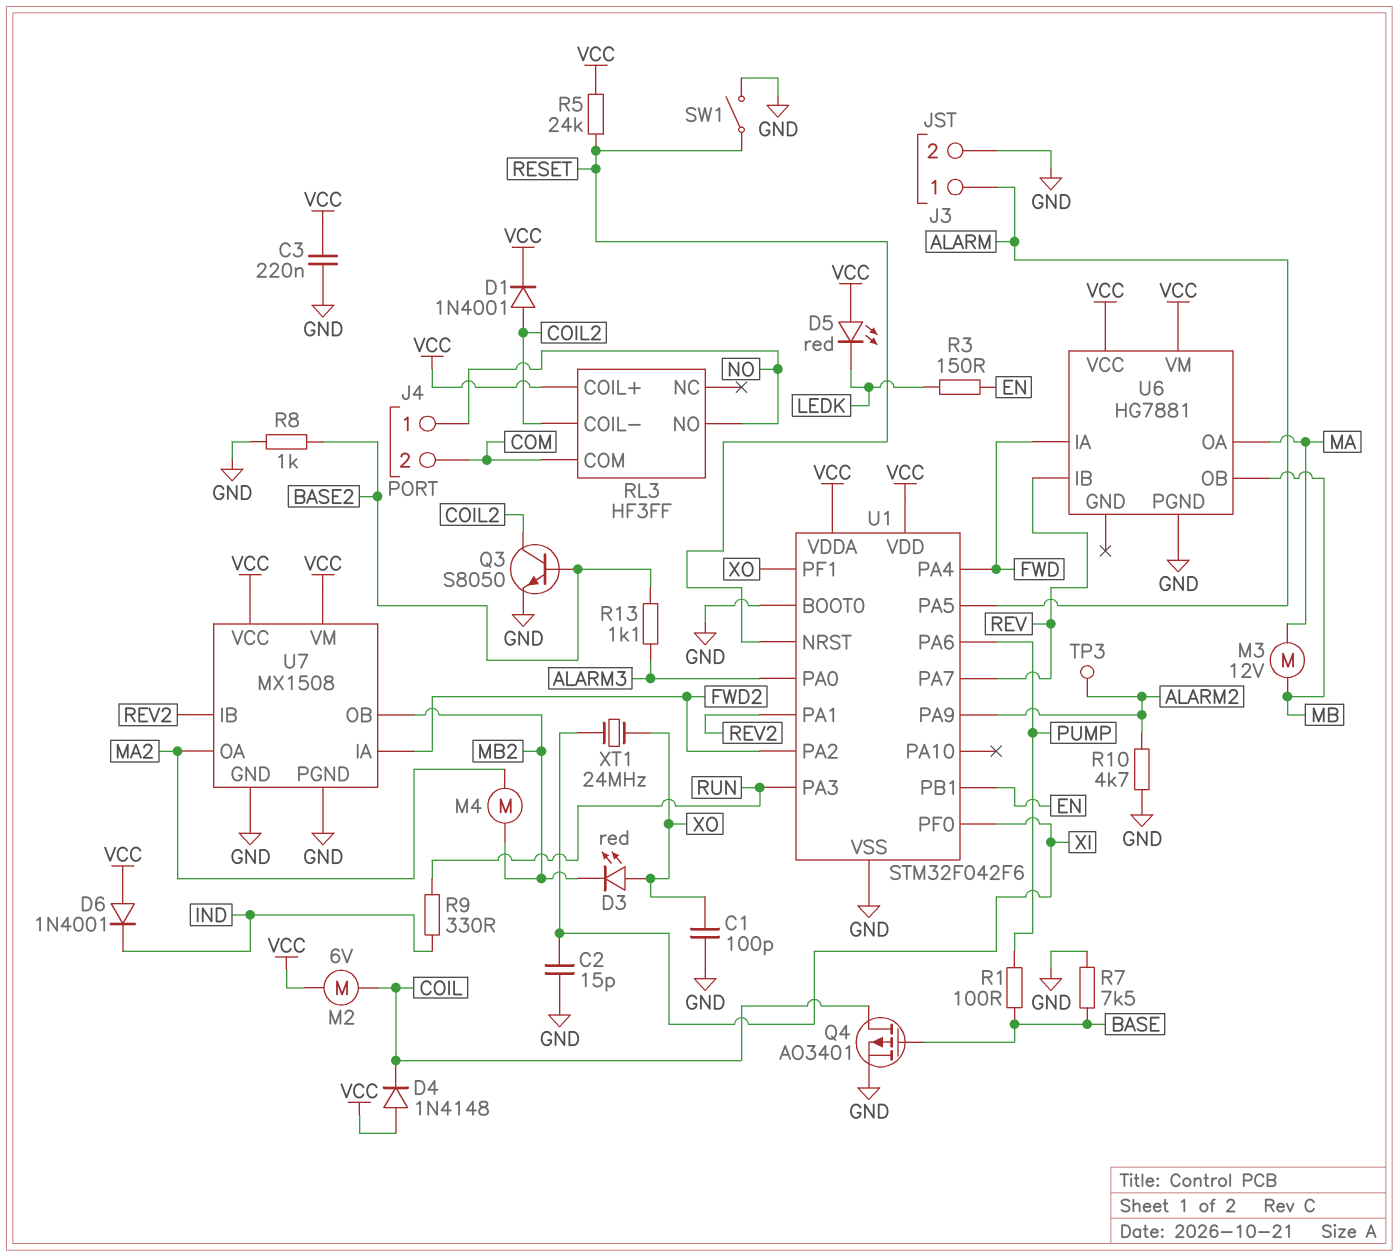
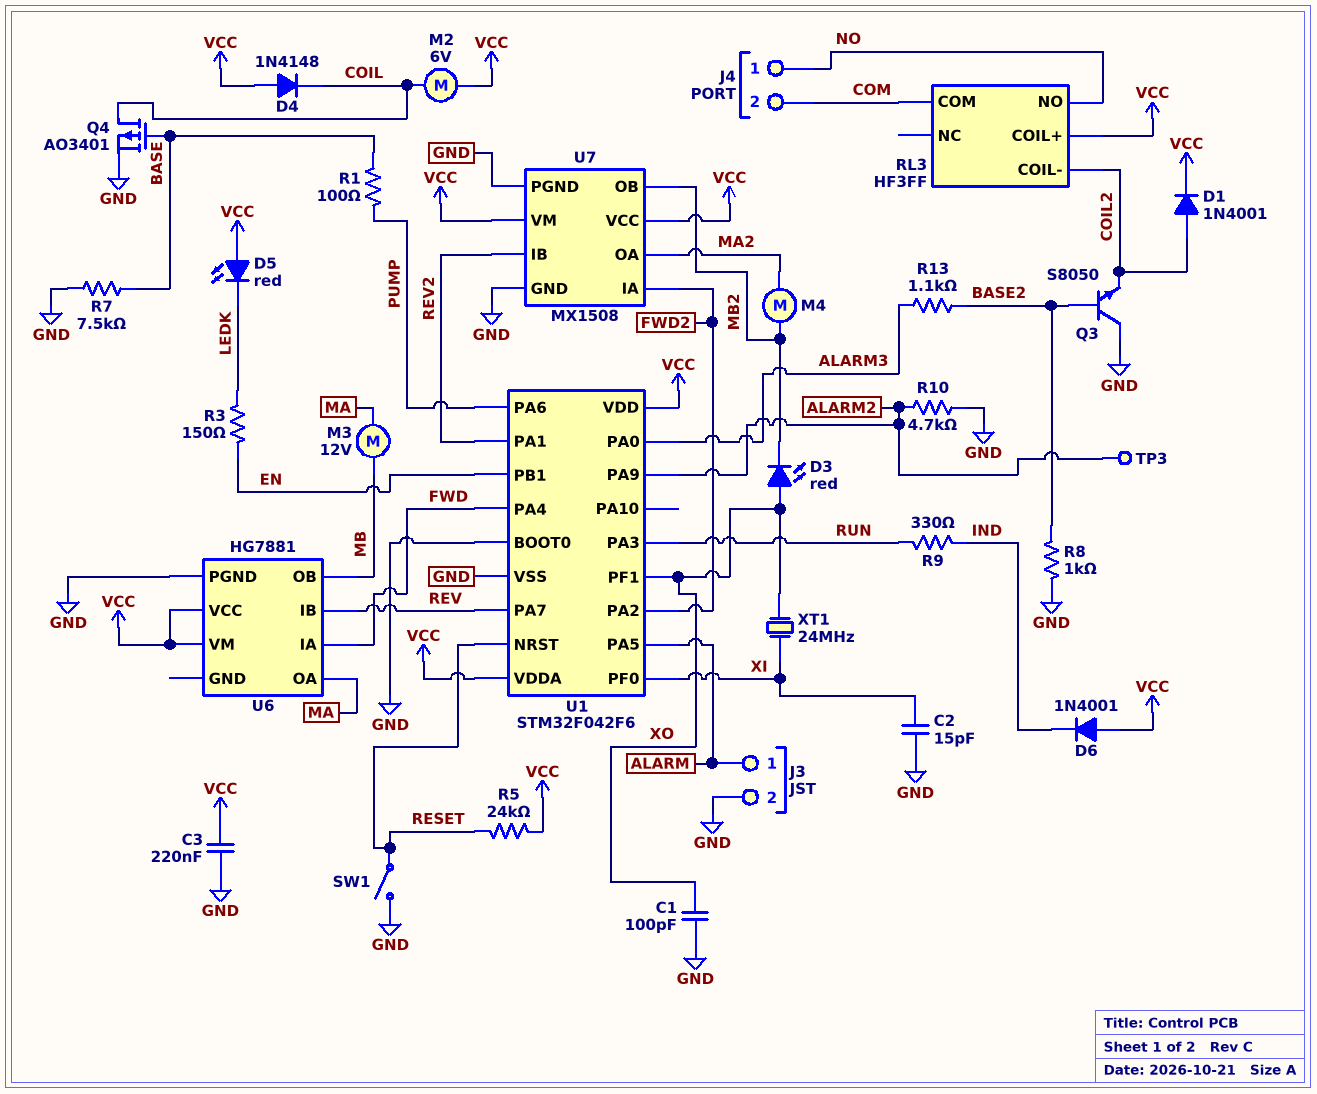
Q3: NPN S8050 (B BASE2, C COIL2, E GND) -> NPN S8050 (B BASE2, C GND, E COIL2)

